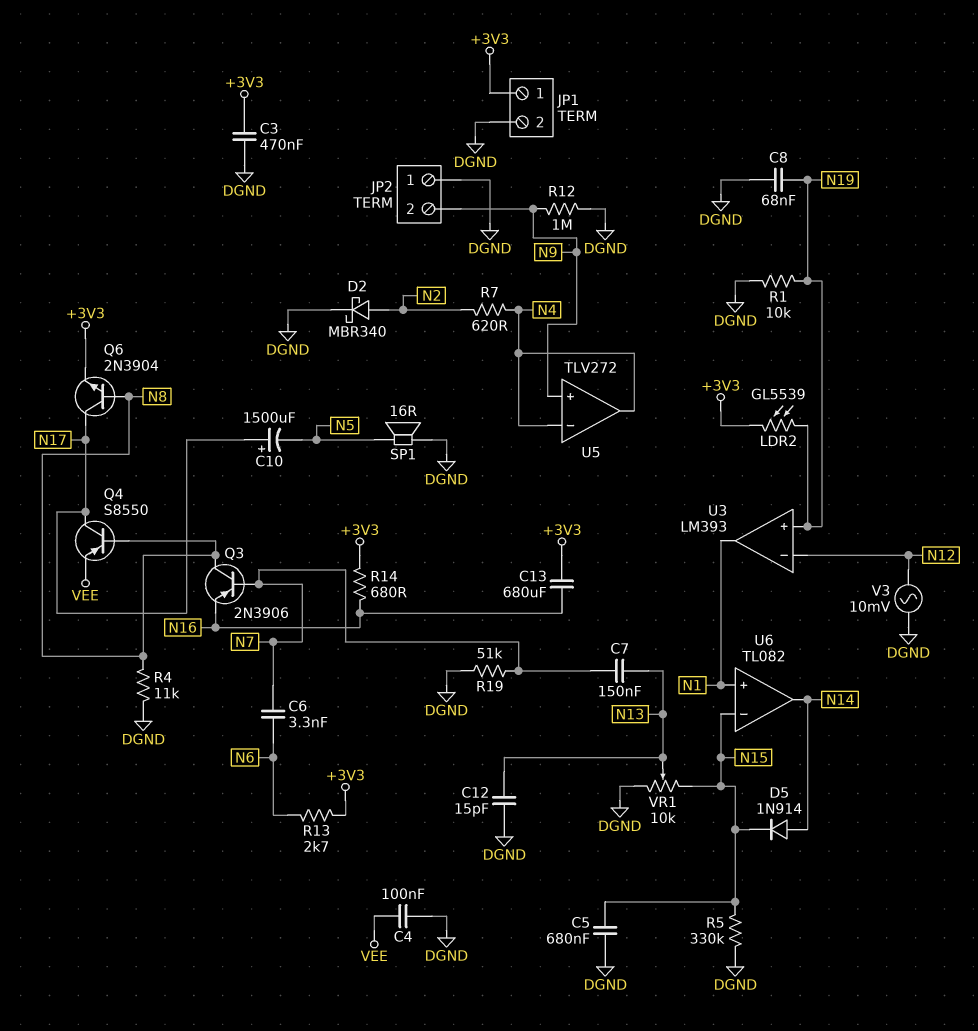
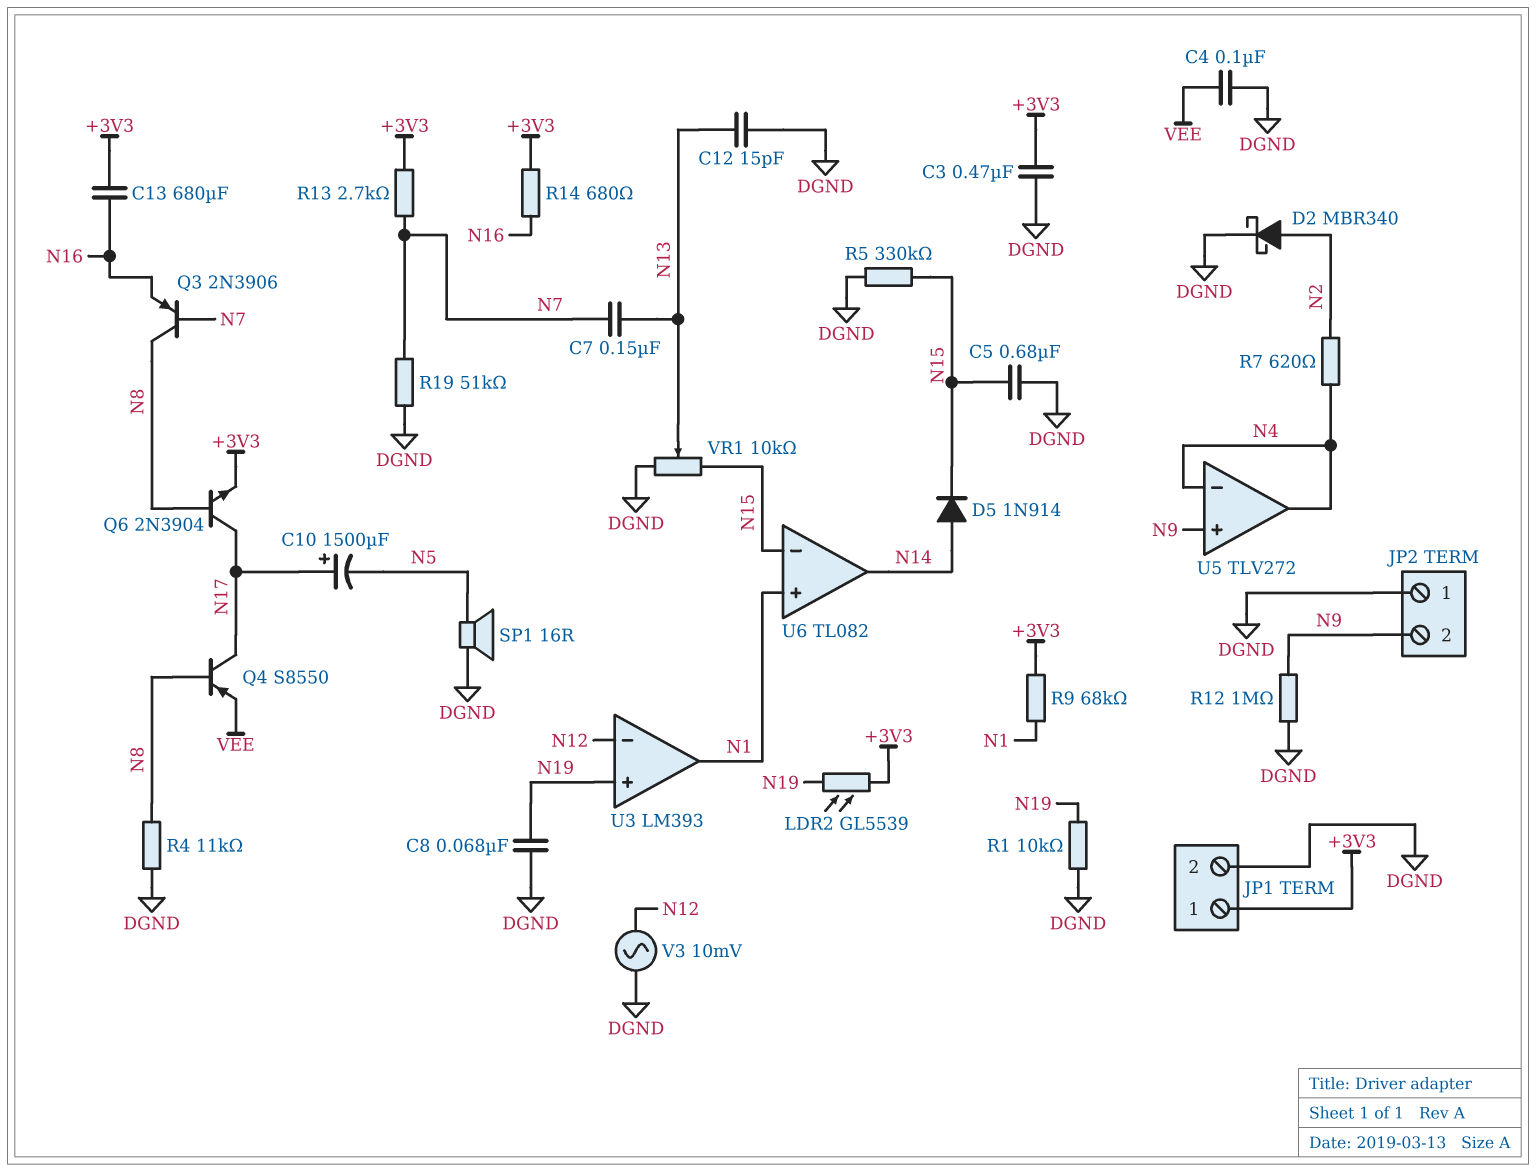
C6: 3.3nF (N6, N7) -> none
R9: none -> 68k (+3V3, N1)
R13: 2.7k (+3V3, N6) -> 2.7k (+3V3, N7)

